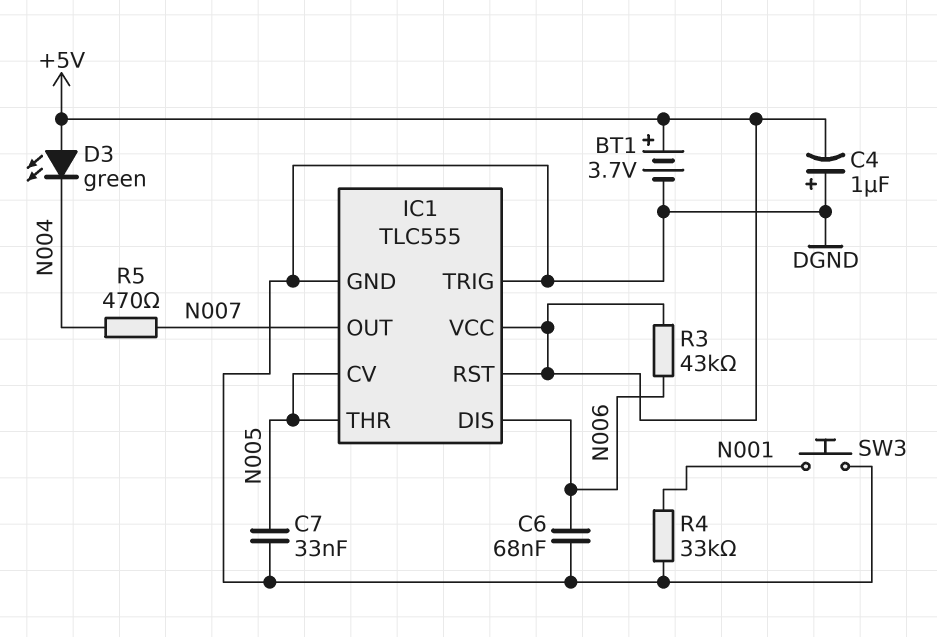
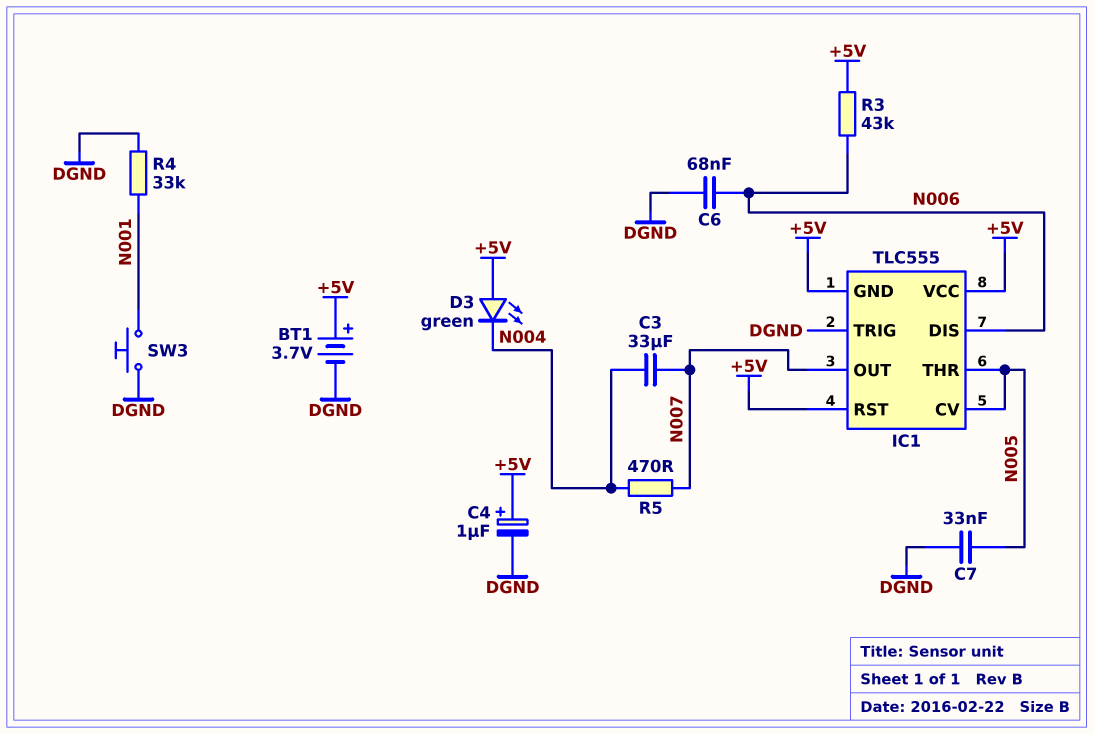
C3: none -> 33uF (N004, N007)
C4: 1uF (plus DGND, minus +5V) -> 1uF (plus +5V, minus DGND)
IC1 pin GND: DGND -> +5V

